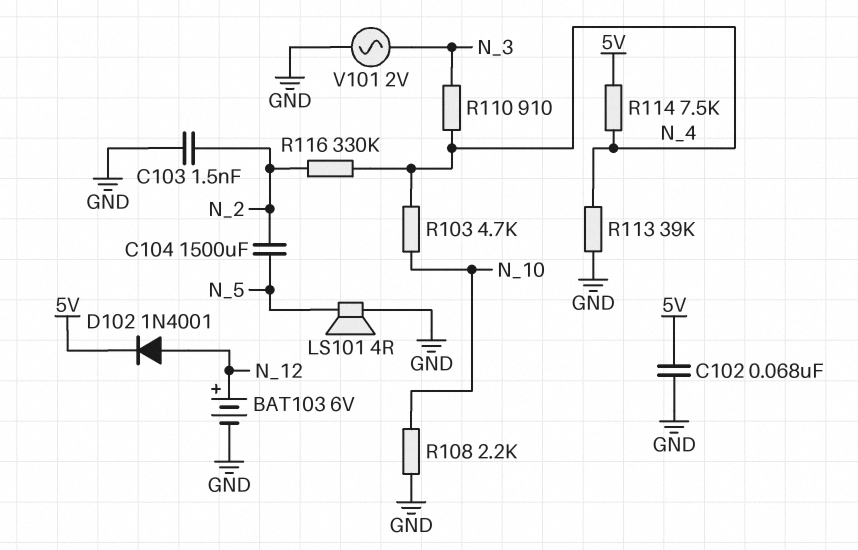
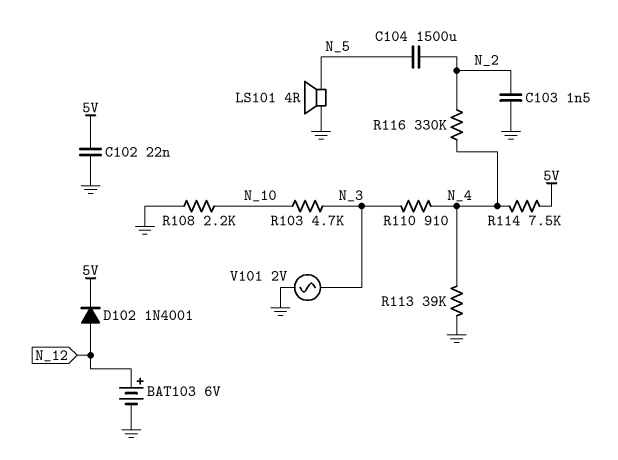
C102: 68nF (5V, GND) -> 22nF (5V, GND)
R103: 4.7k (N_4, N_10) -> 4.7k (N_3, N_10)

